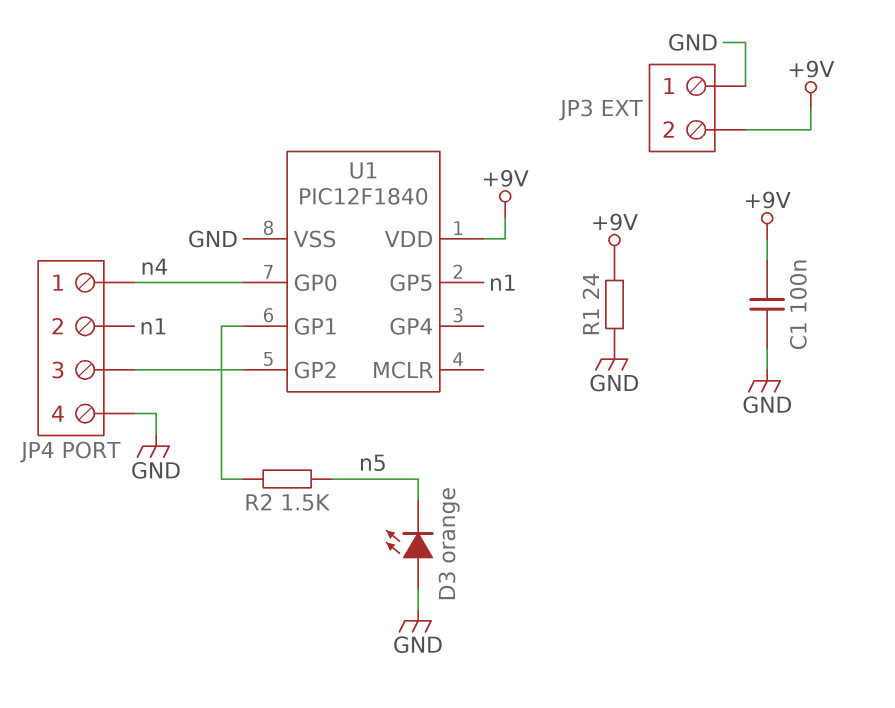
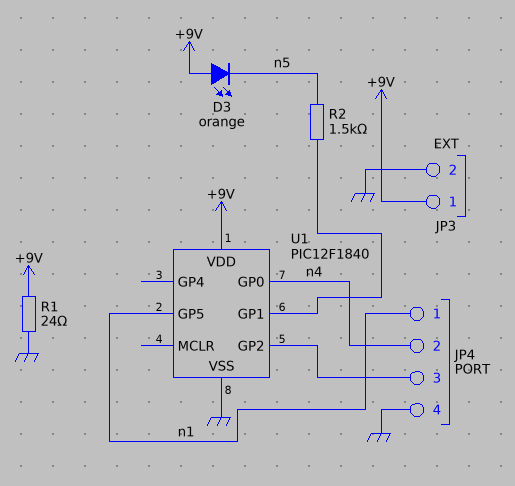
C1: 100nF (+9V, GND) -> none
D3: LED orange (A GND, K n5) -> LED orange (A +9V, K n5)
JP3 pin 1: GND -> +9V
JP3 pin 2: +9V -> GND
JP4 pin 1: n4 -> n1
JP4 pin 2: n1 -> n4

